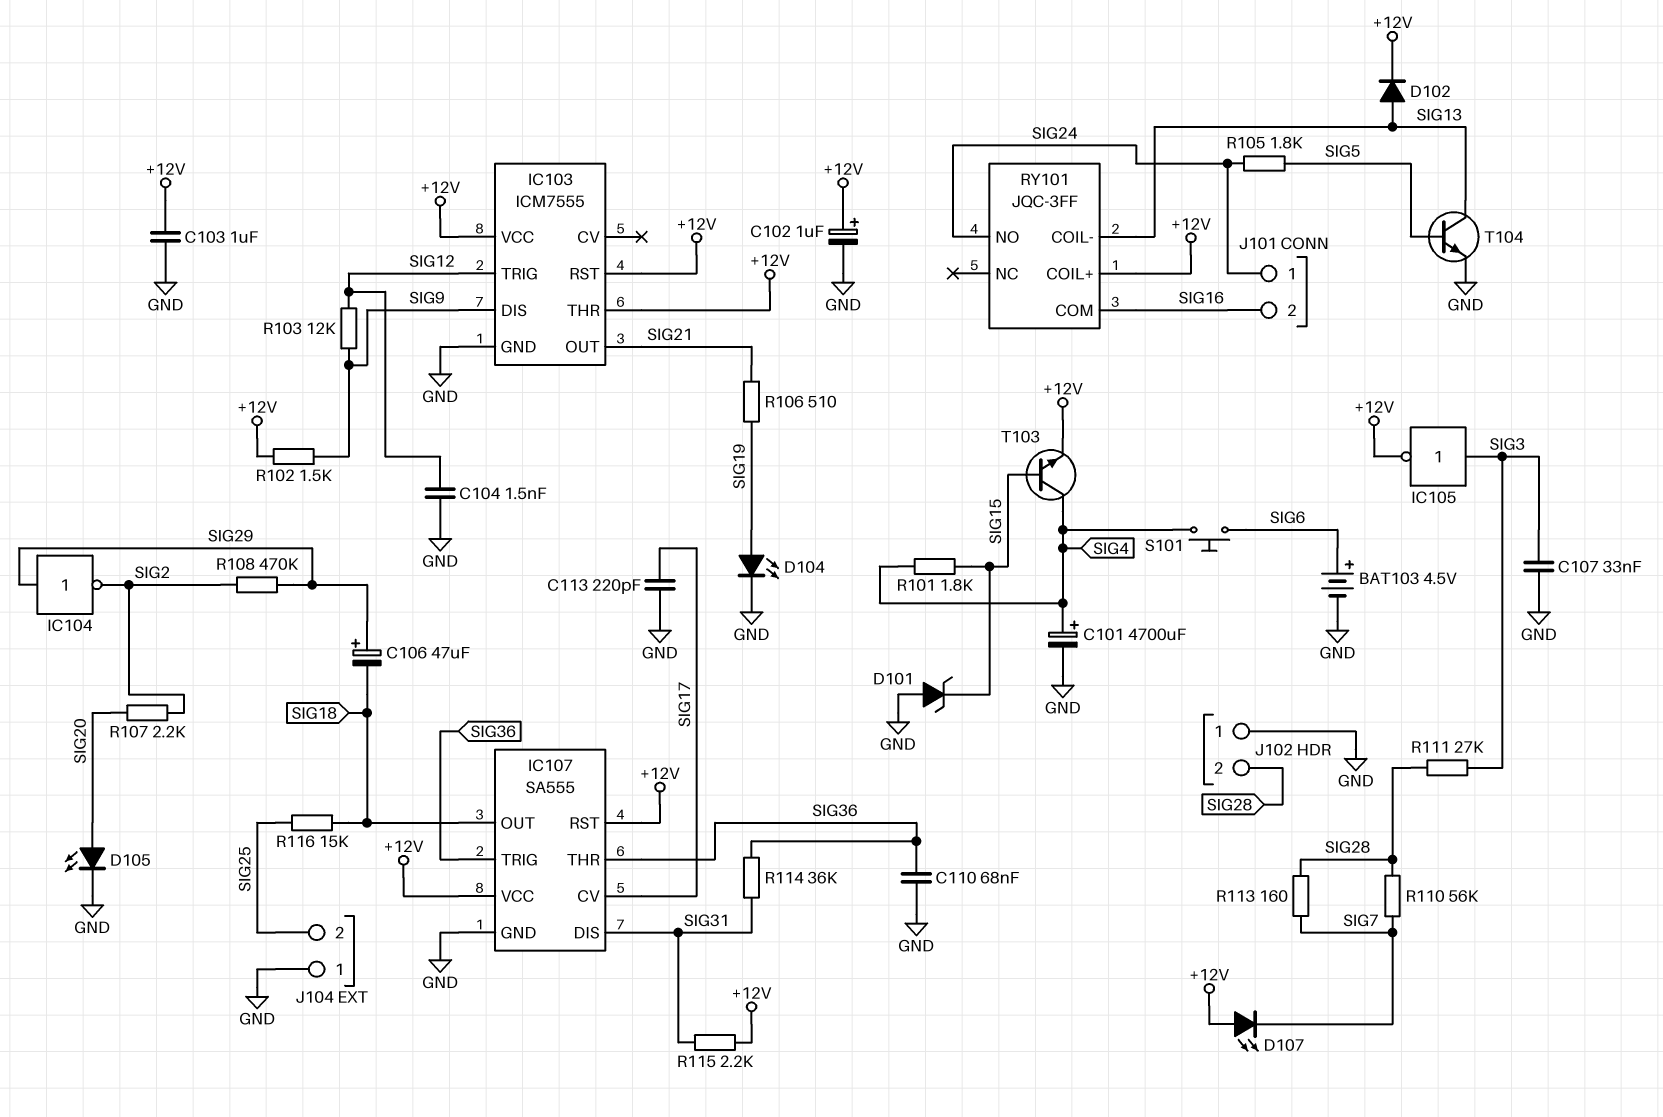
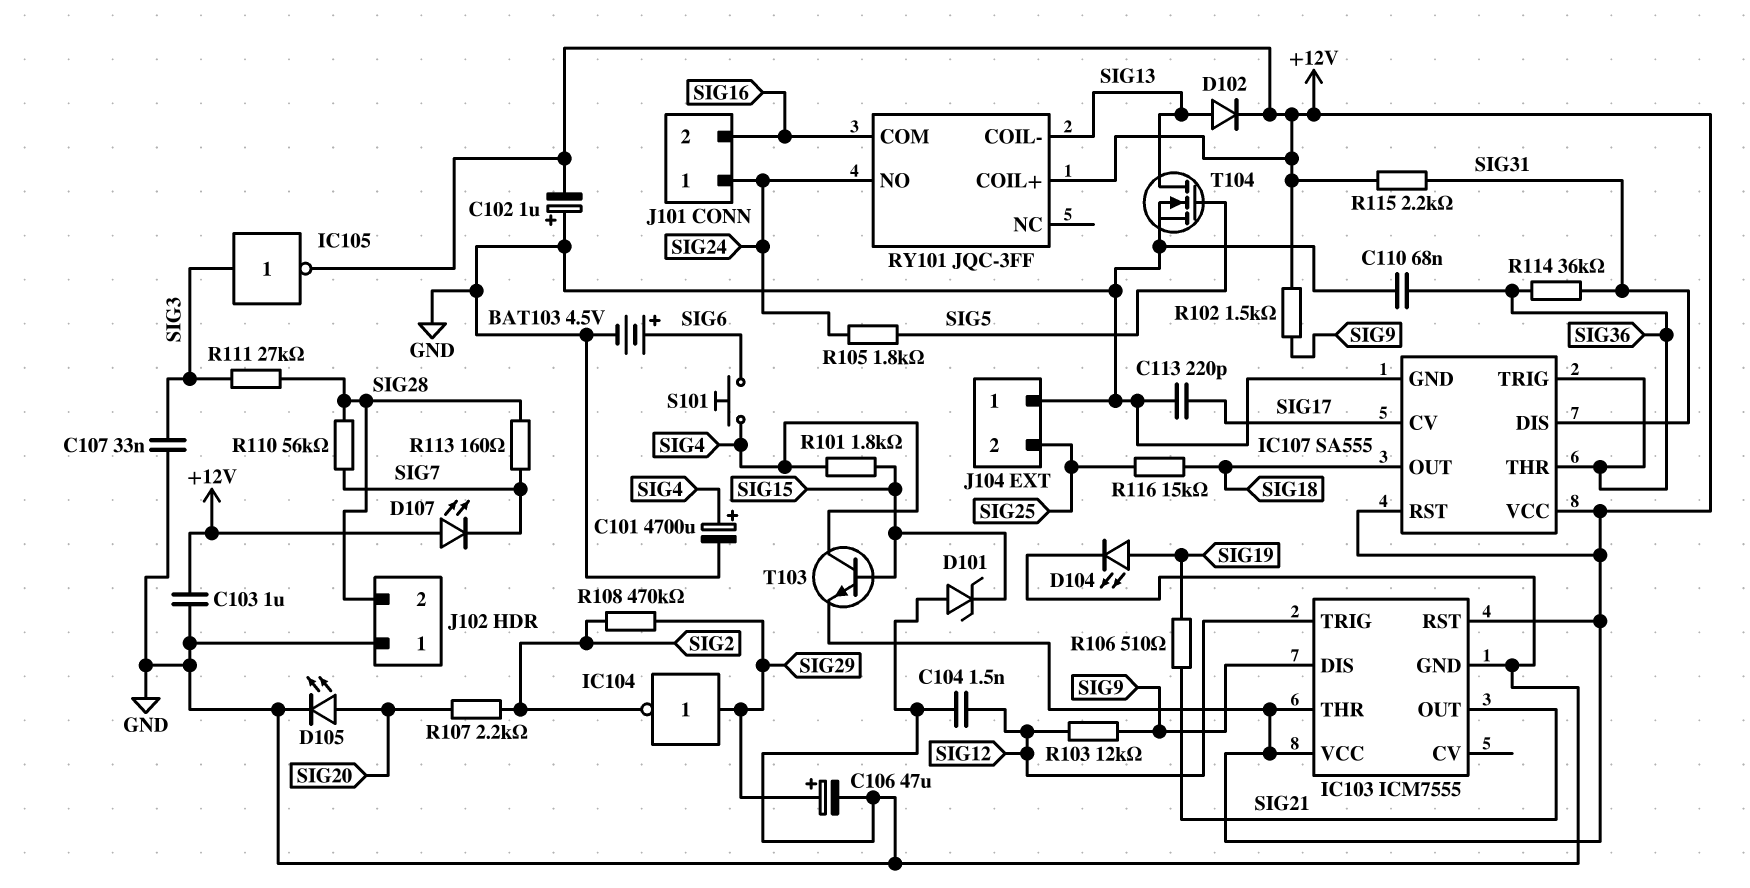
C102: 1uF (plus +12V, minus GND) -> 1uF (plus GND, minus +12V)
C106: 47uF (plus SIG29, minus SIG18) -> 47uF (plus SIG29, minus GND)
T104: NPN (B SIG5, C SIG13, E GND) -> NMOS (G SIG5, D SIG13, S GND)

